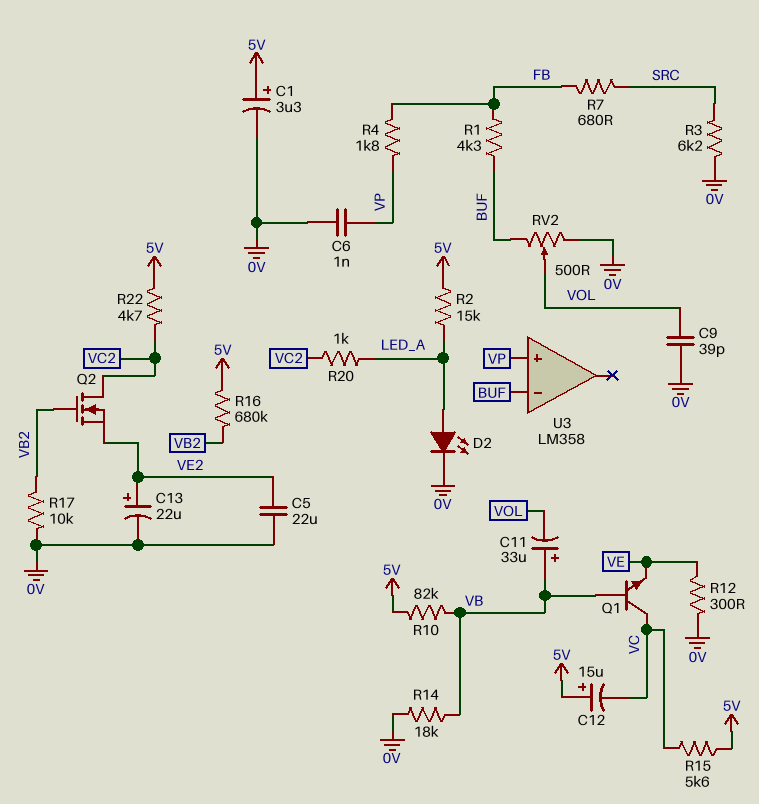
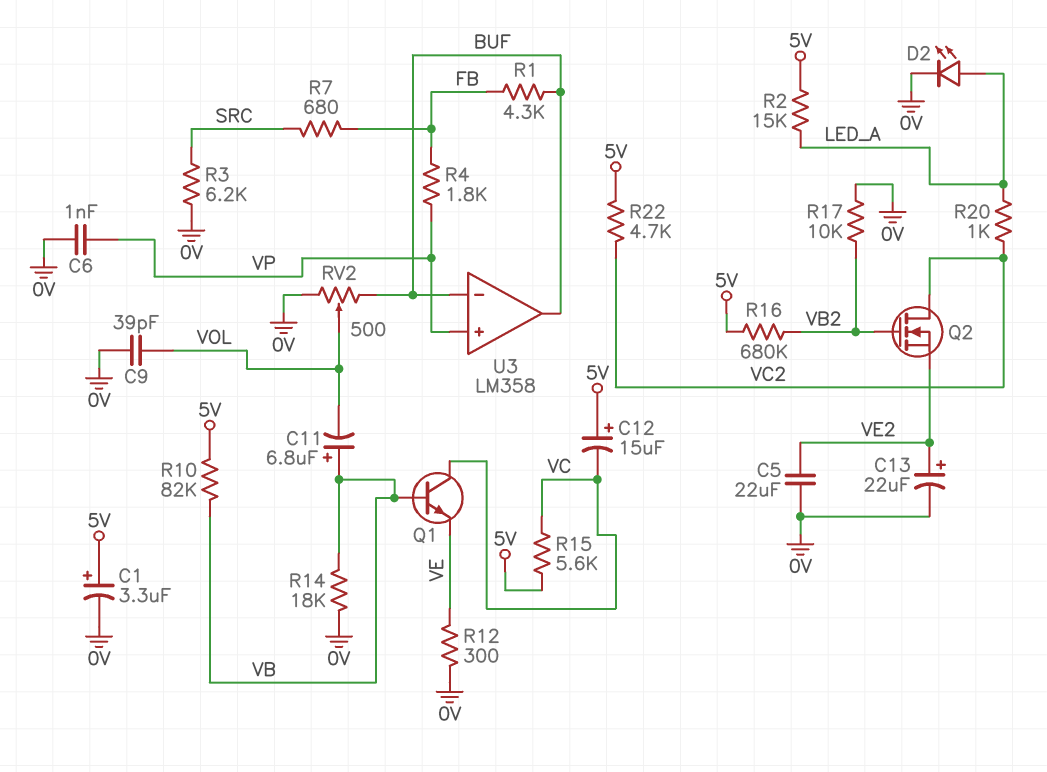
C11: 33uF (plus VB, minus VOL) -> 6.8uF (plus VB, minus VOL)
U3 pin out: none -> BUF

